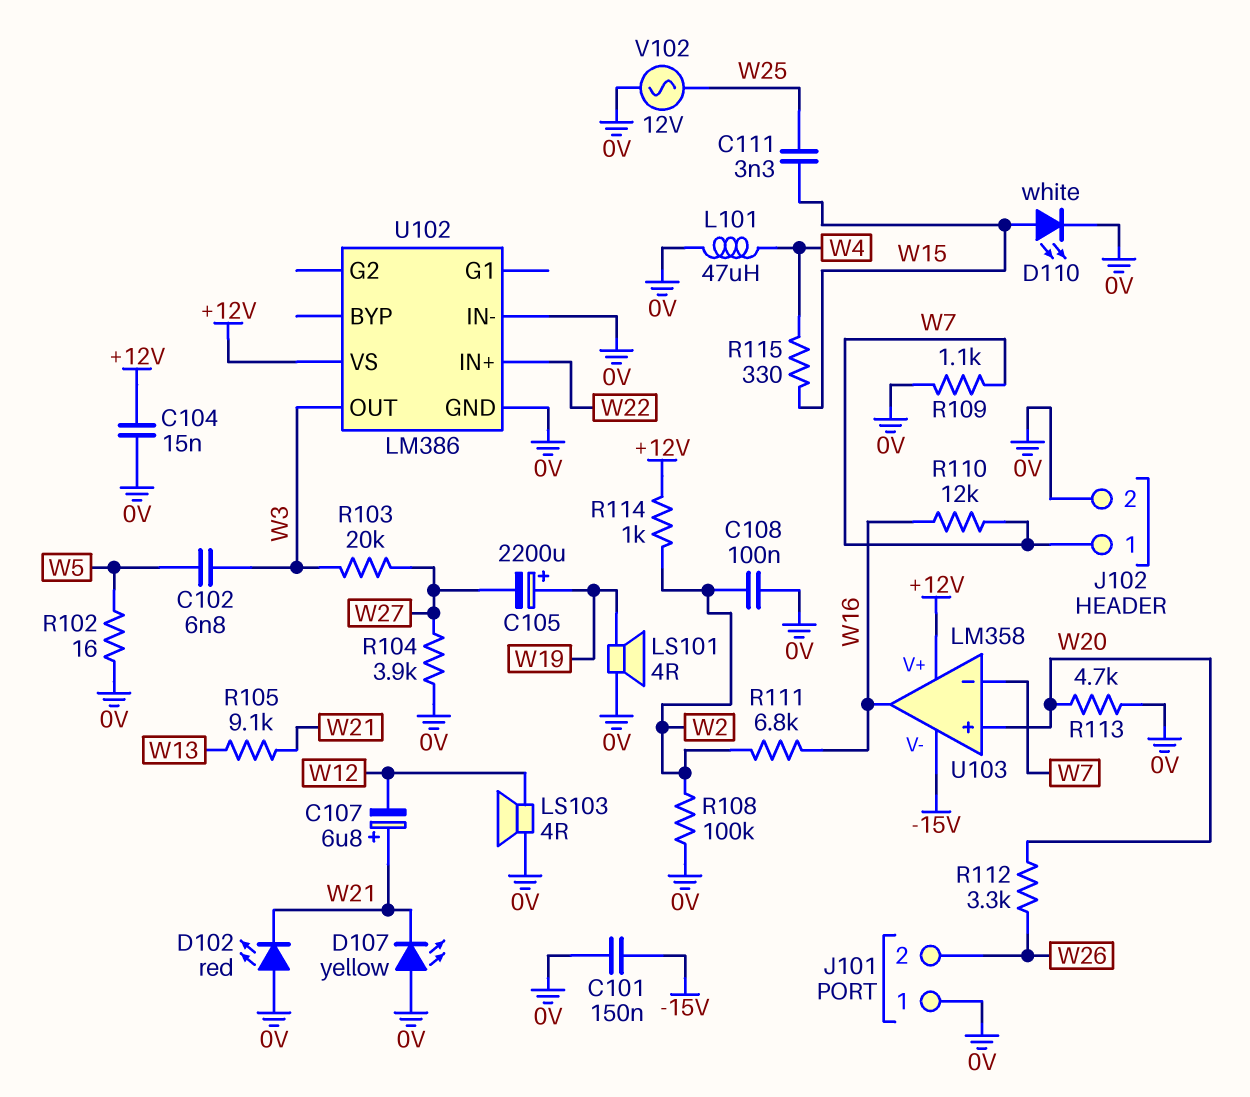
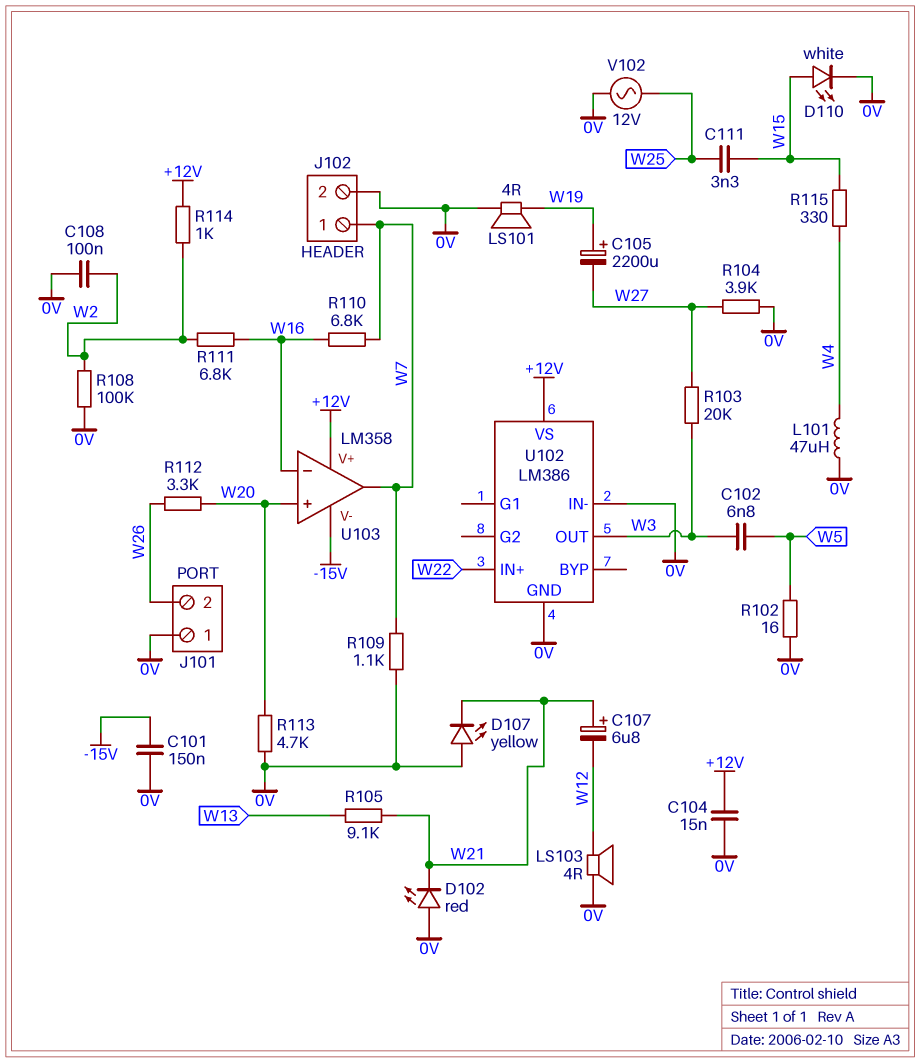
R110: 12k (W7, W16) -> 6.8k (W7, W16)
U103 pin in-: W7 -> W16
U103 pin out: W16 -> W7

